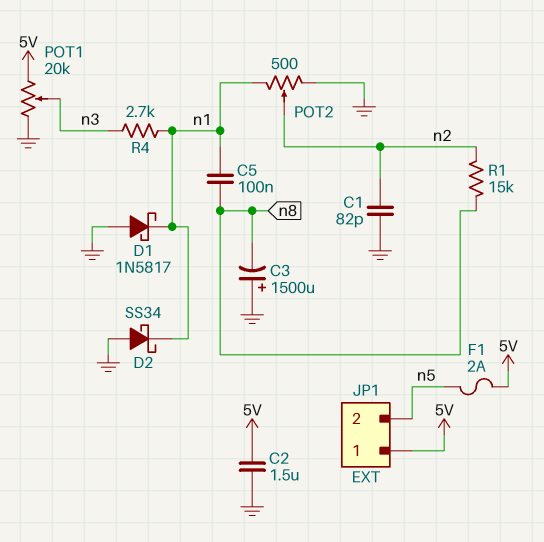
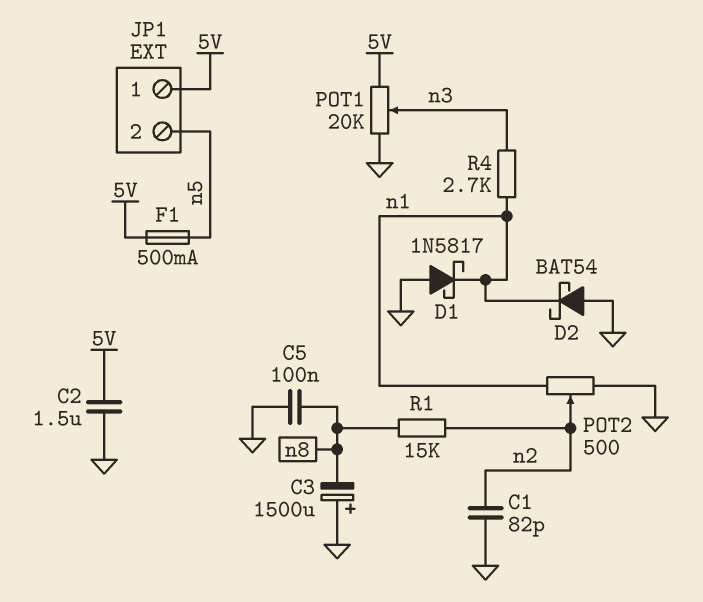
C5: 100nF (n1, n8) -> 100nF (GND, n8)
D2: schottky SS34 (A GND, K n1) -> schottky BAT54 (A GND, K n1)
F1: 2A (5V, n5) -> 500mA (5V, n5)

